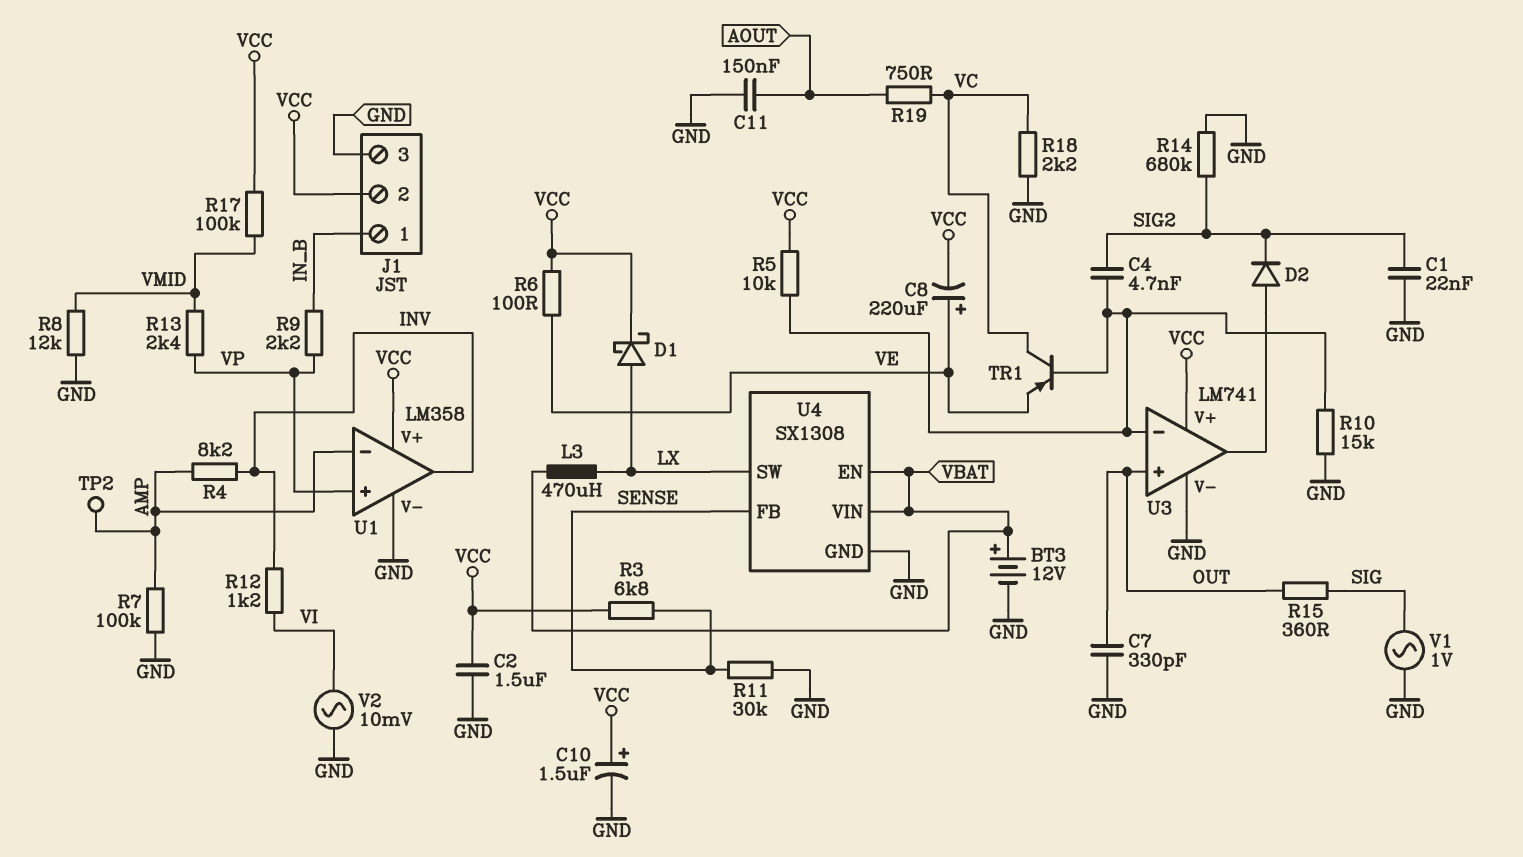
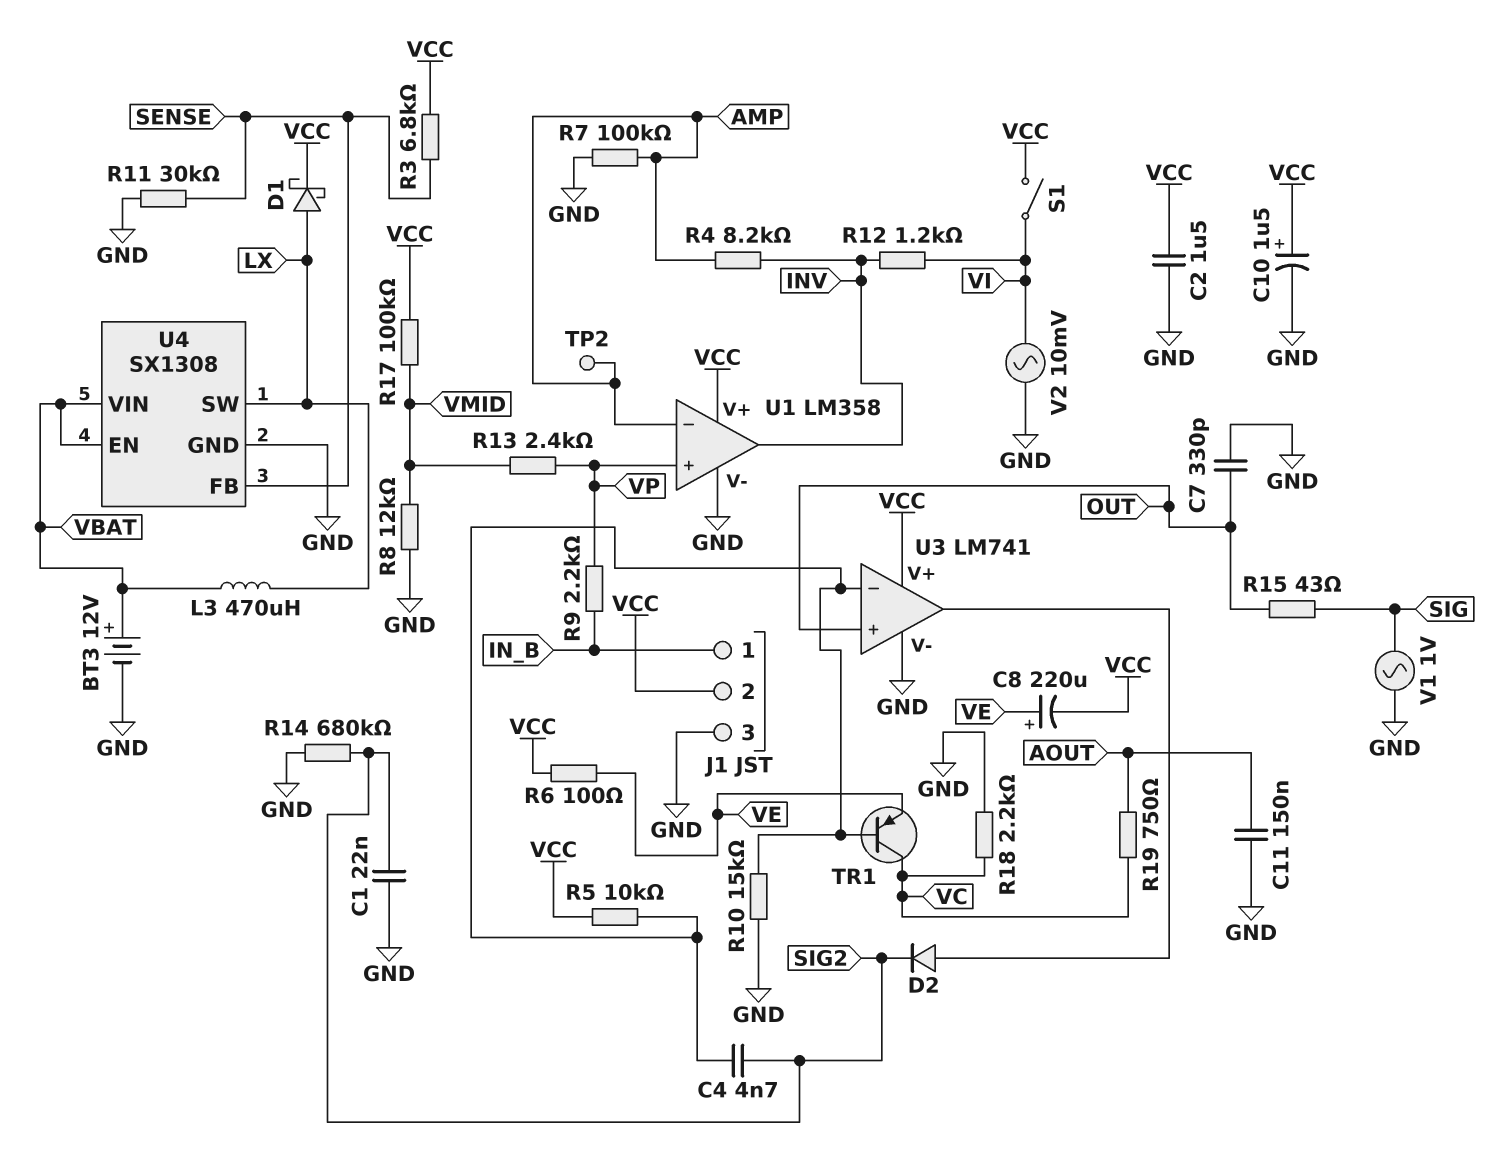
R15: 360 (OUT, SIG) -> 43 (OUT, SIG)
S1: none -> switch (VCC, VI)

